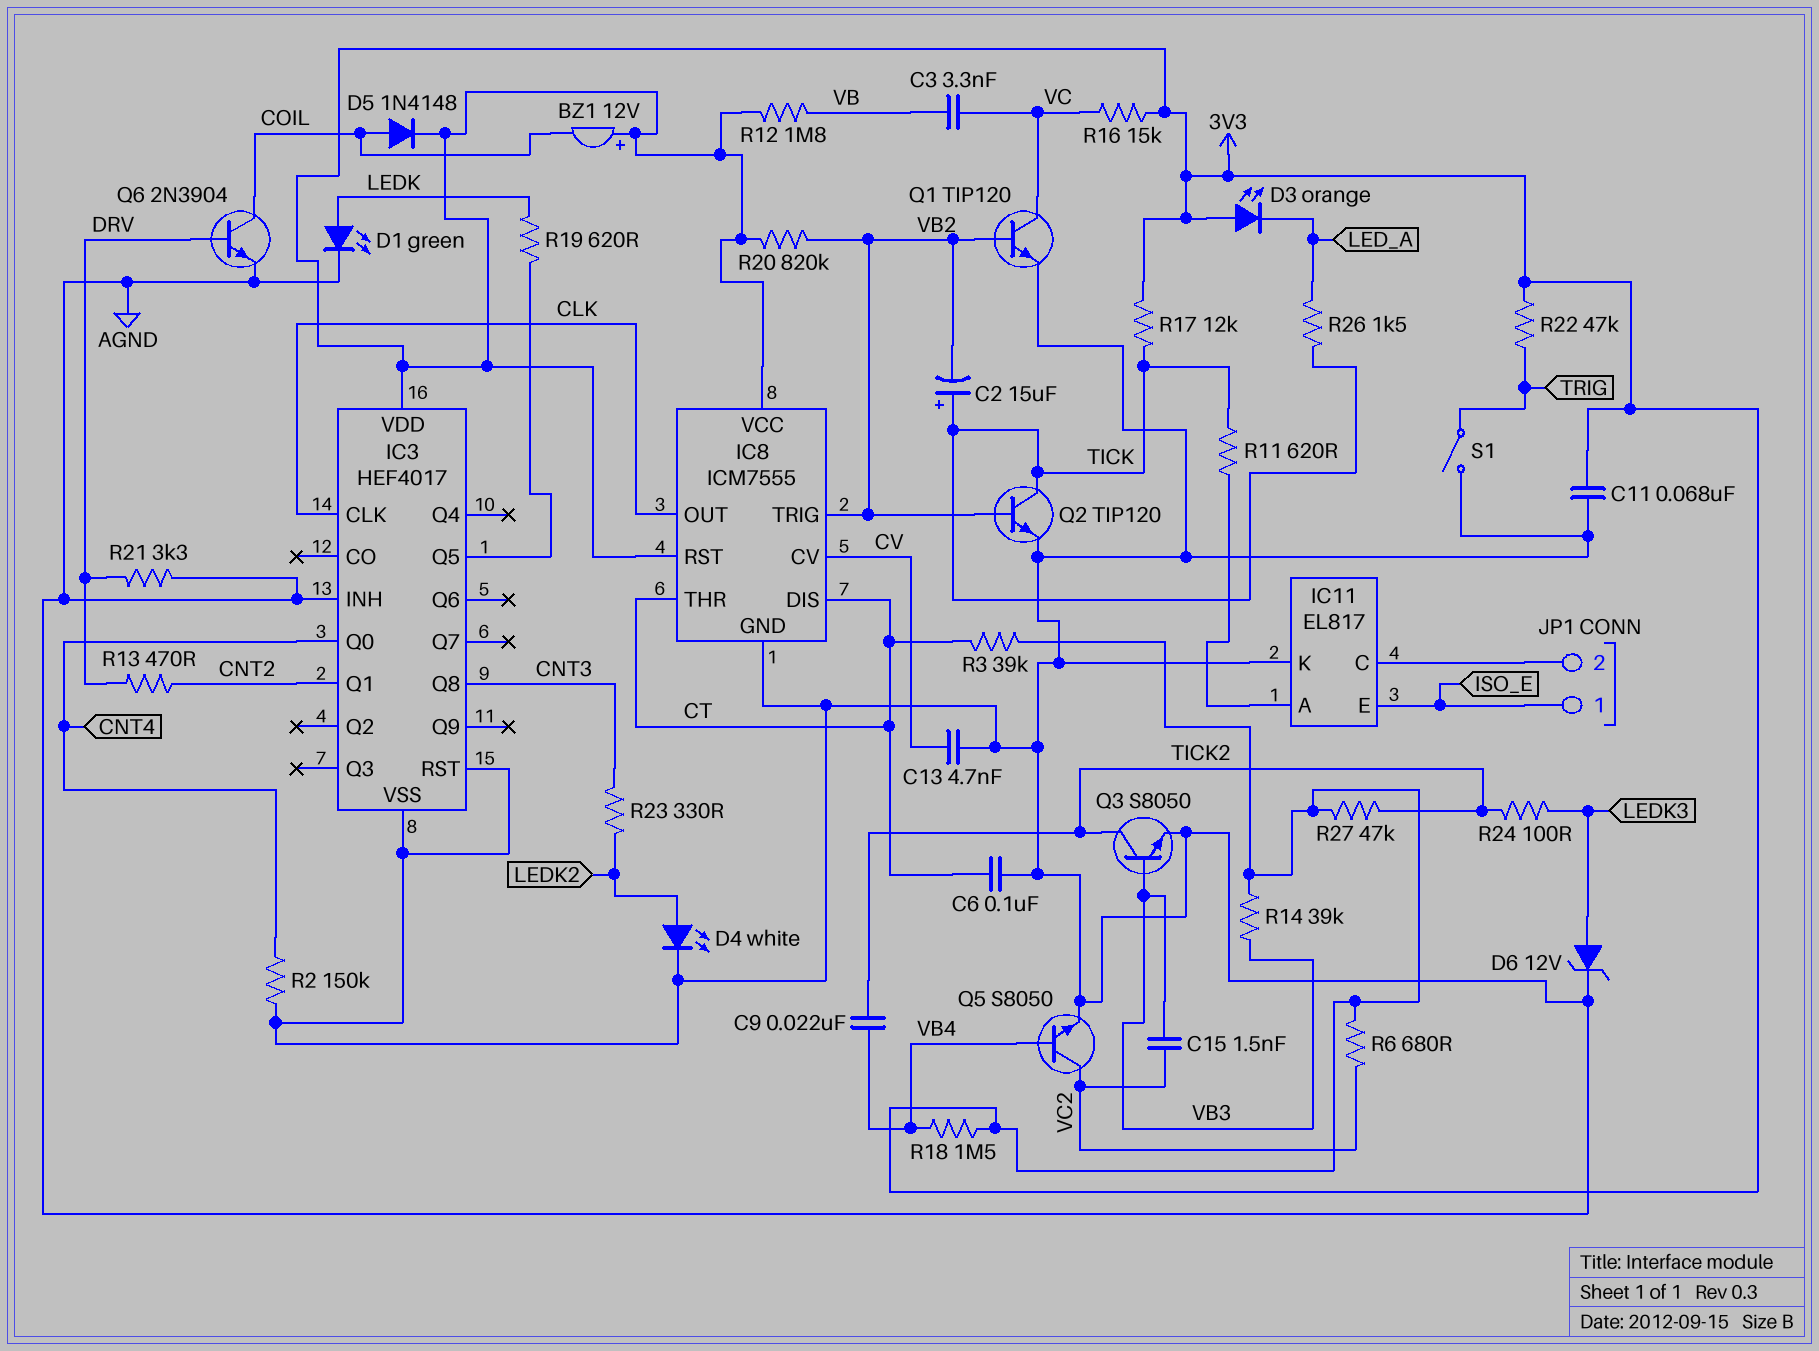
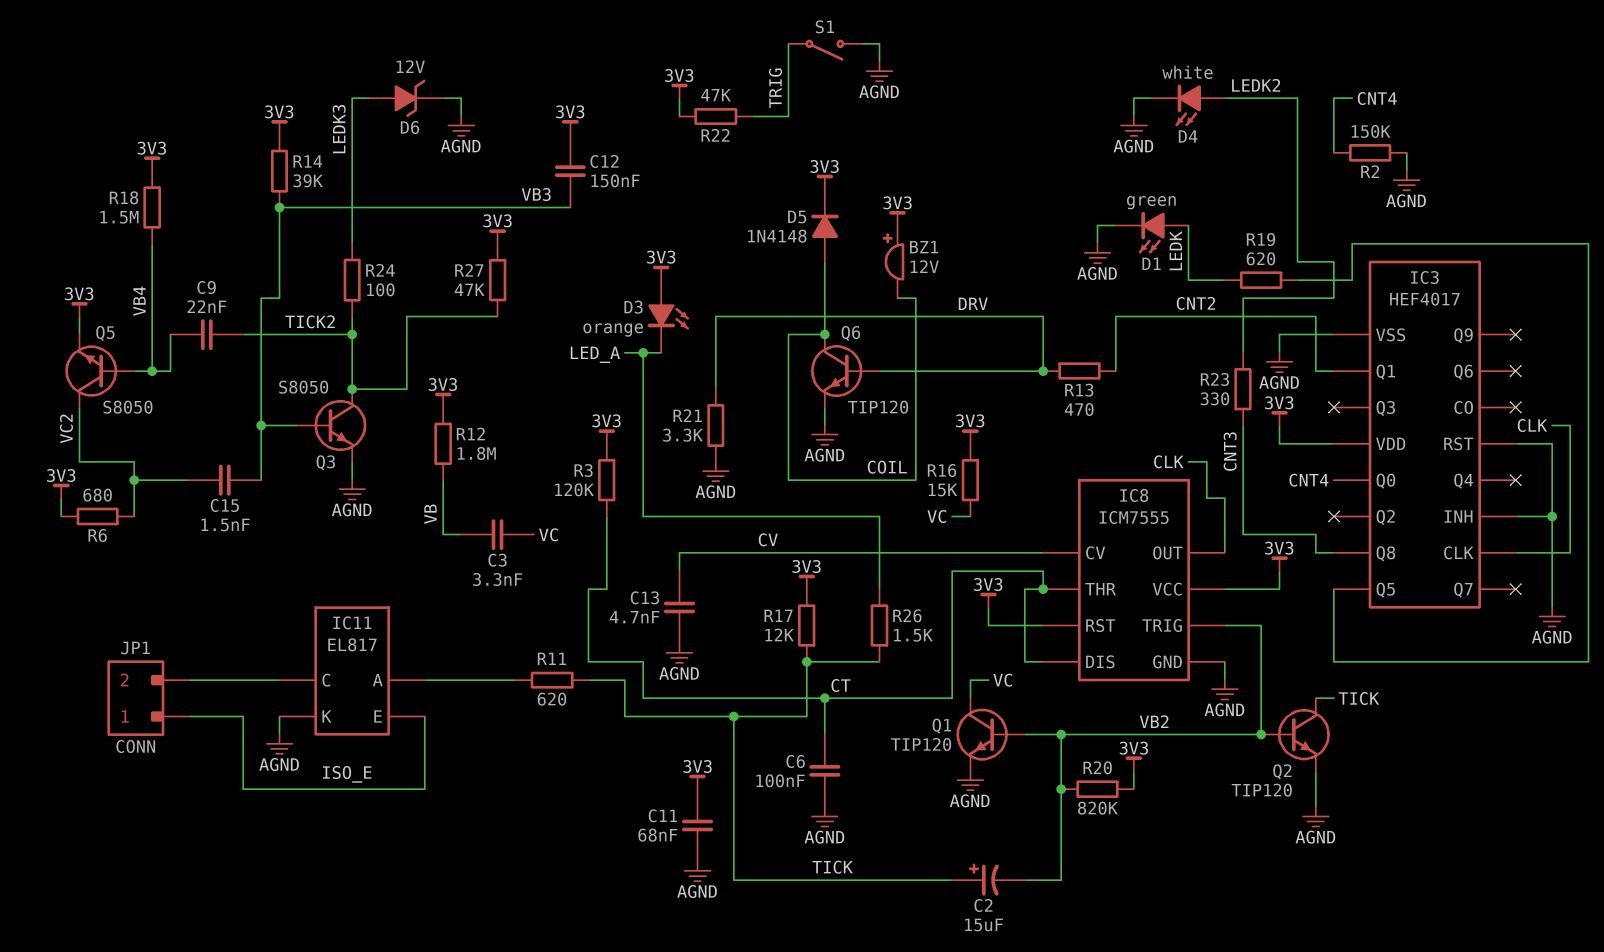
C12: none -> 150nF (3V3, VB3)
Q5: NPN S8050 (B VB4, C VC2, E AGND) -> NPN S8050 (B VB4, C VC2, E 3V3)
Q6: NPN 2N3904 (B DRV, C COIL, E AGND) -> NPN TIP120 (B DRV, C COIL, E AGND)
R3: 39k (3V3, CT) -> 120k (3V3, CT)

